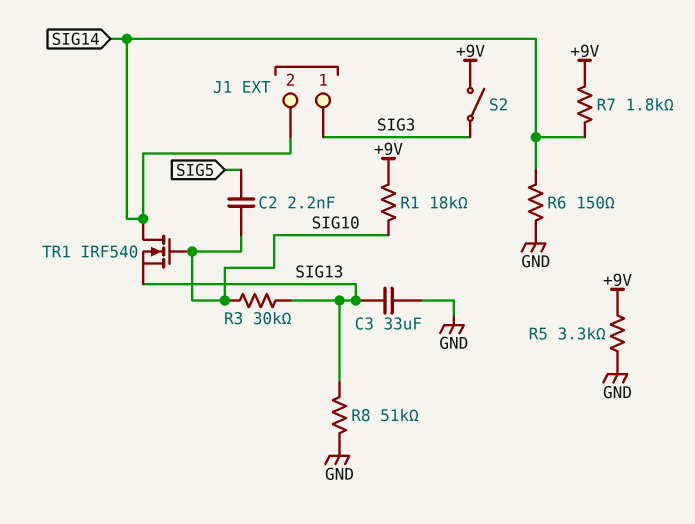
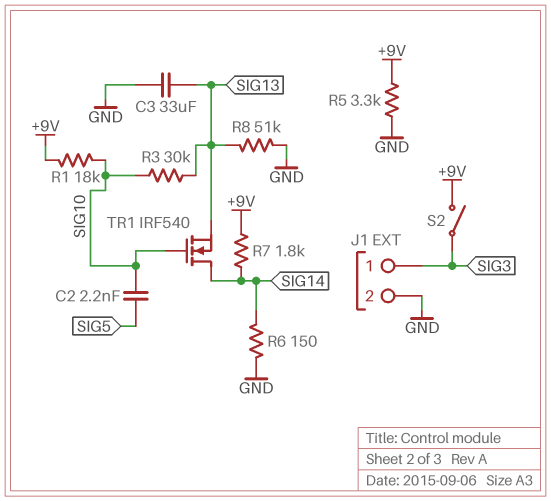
J1 pin 2: SIG14 -> GND

